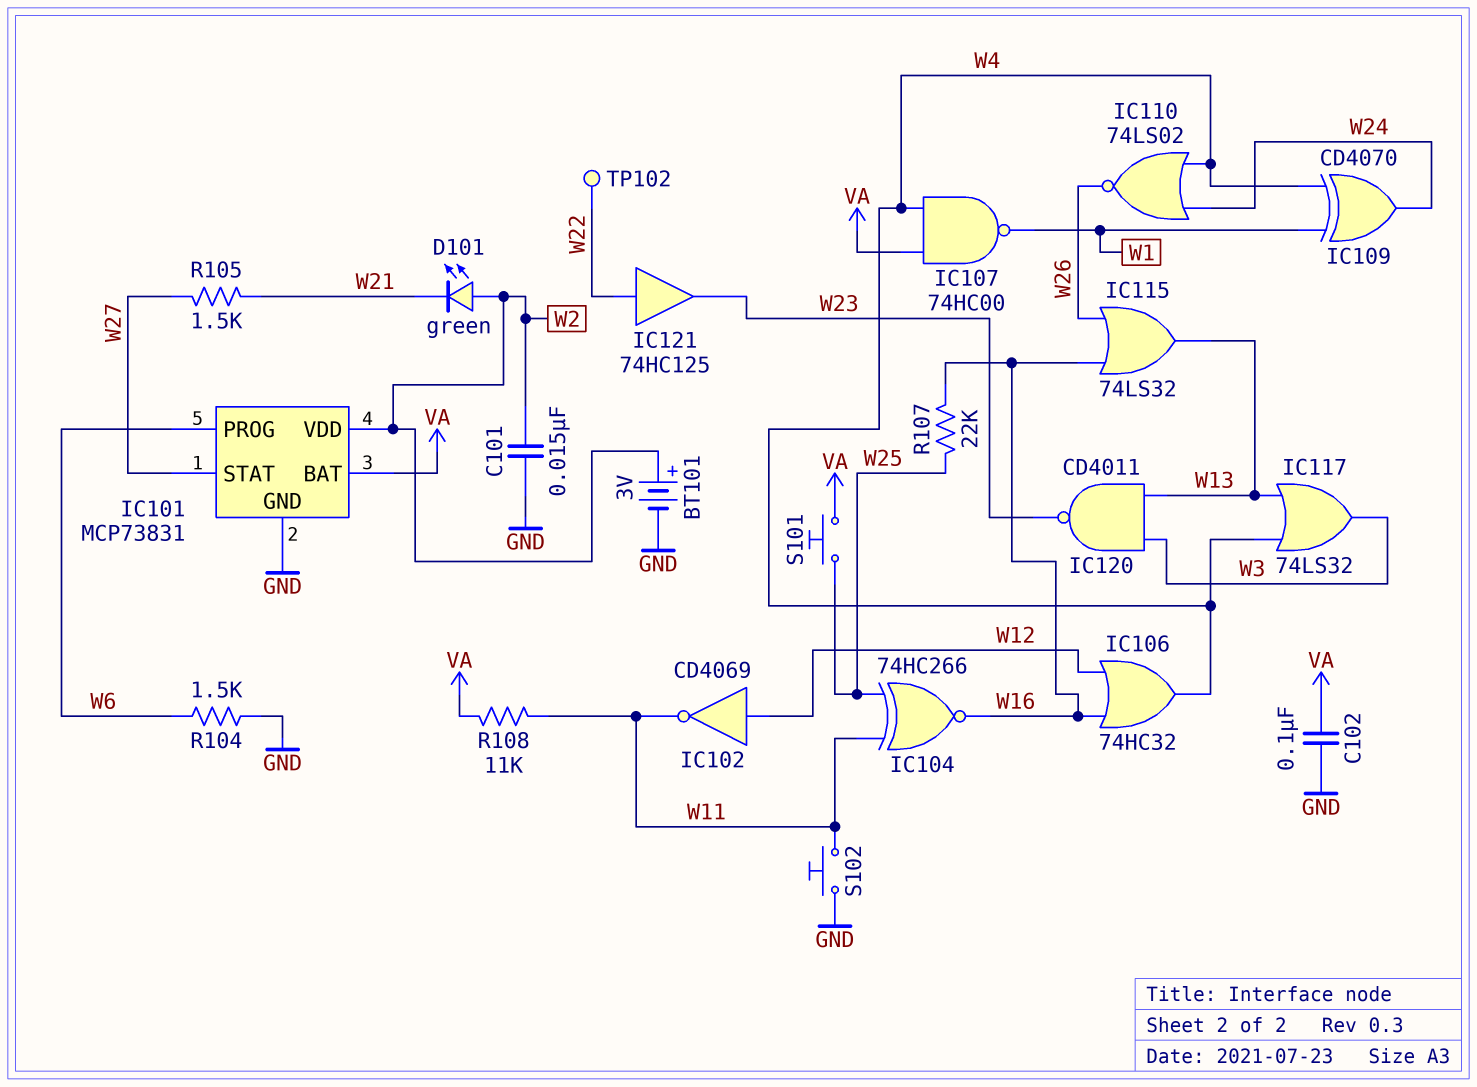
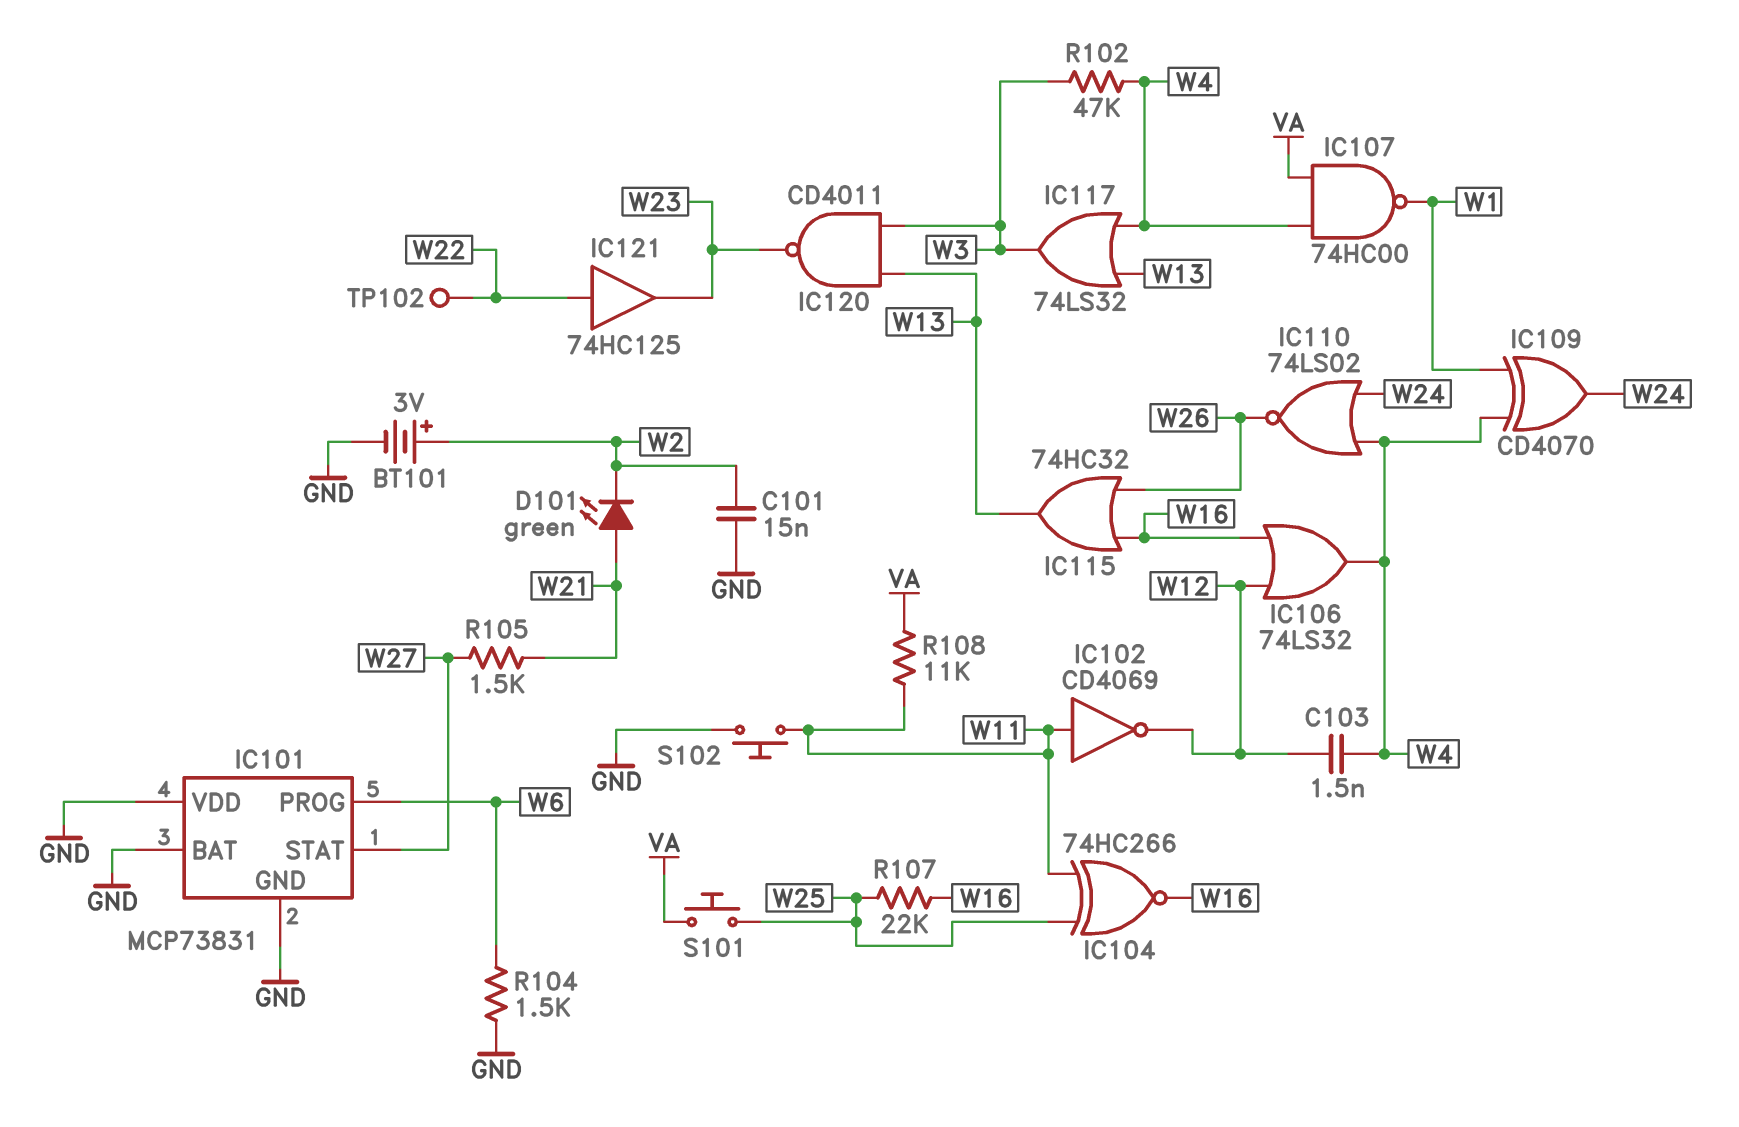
C102: 100nF (GND, VA) -> none
C103: none -> 1.5nF (W4, W12)
D101: LED green (A W2, K W21) -> LED green (A W21, K W2)
IC101 pin BAT: VA -> GND
IC101 pin VDD: W2 -> GND
IC102: NOT CD4069 (in W12, out W11) -> NOT CD4069 (in W11, out W12)
IC106: OR 74HC32 (in W12, in W16, out W4) -> OR 74LS32 (in W12, in W16, out W4)
IC115: OR 74LS32 (in W16, in W26, out W13) -> OR 74HC32 (in W16, in W26, out W13)
R102: none -> 47k (W3, W4)

